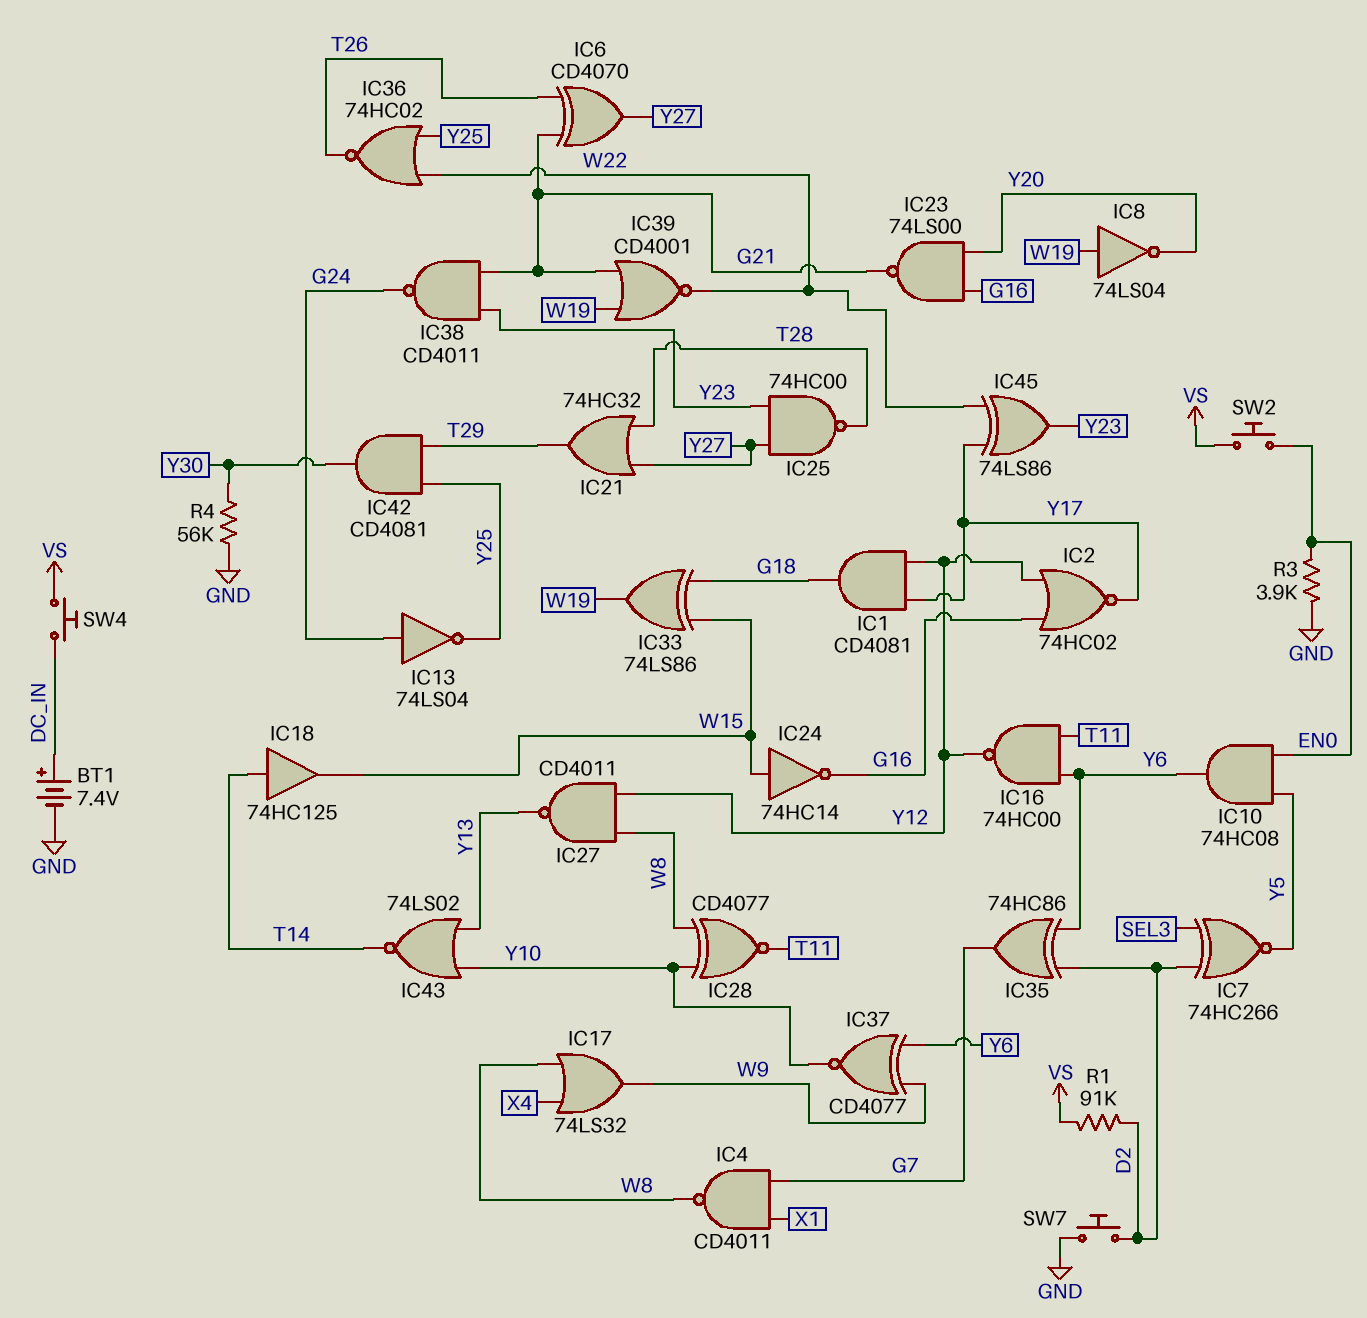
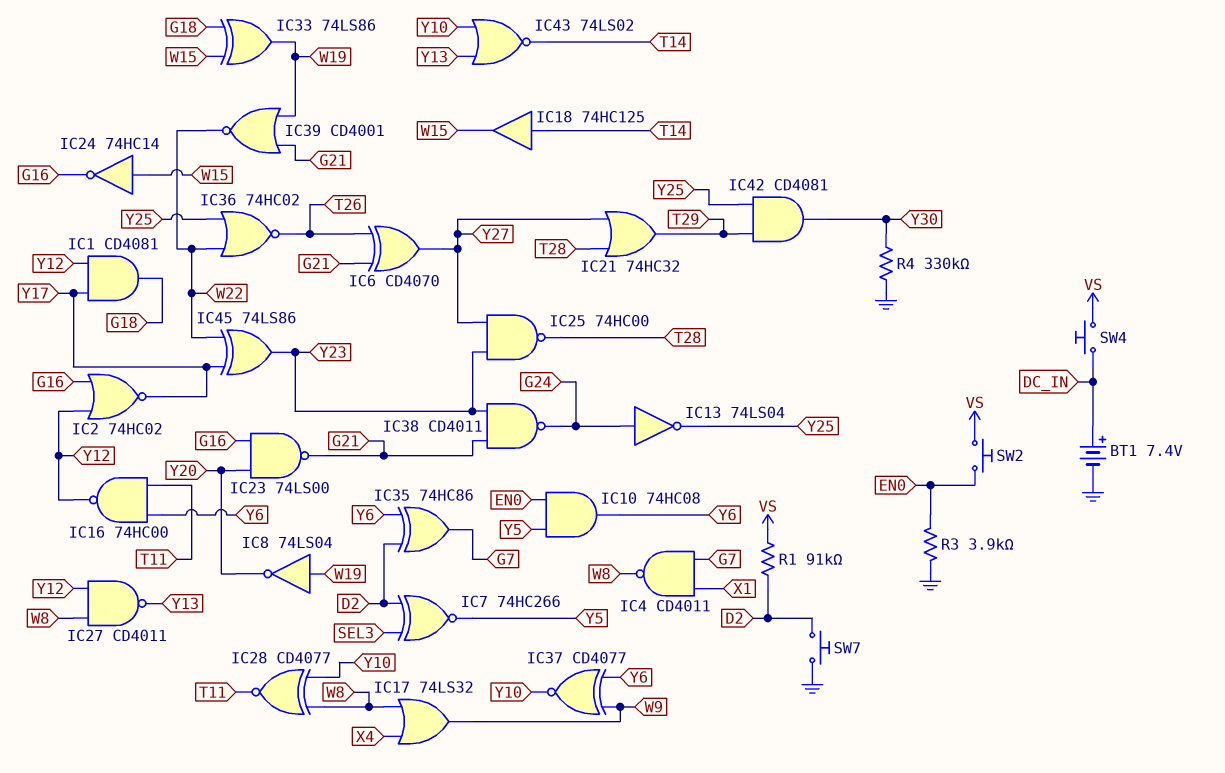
R4: 56k (GND, Y30) -> 330k (GND, Y30)

